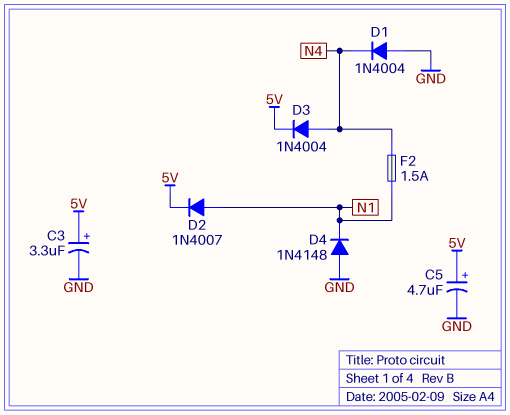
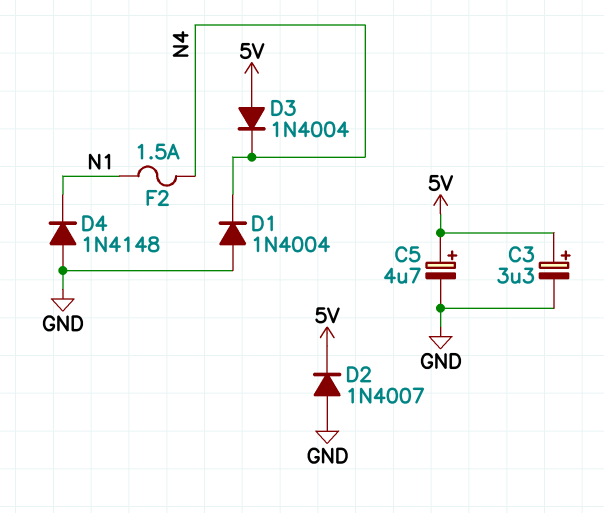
D2: diode 1N4007 (A N1, K 5V) -> diode 1N4007 (A GND, K 5V)
D3: diode 1N4004 (A N4, K 5V) -> diode 1N4004 (A 5V, K N4)

